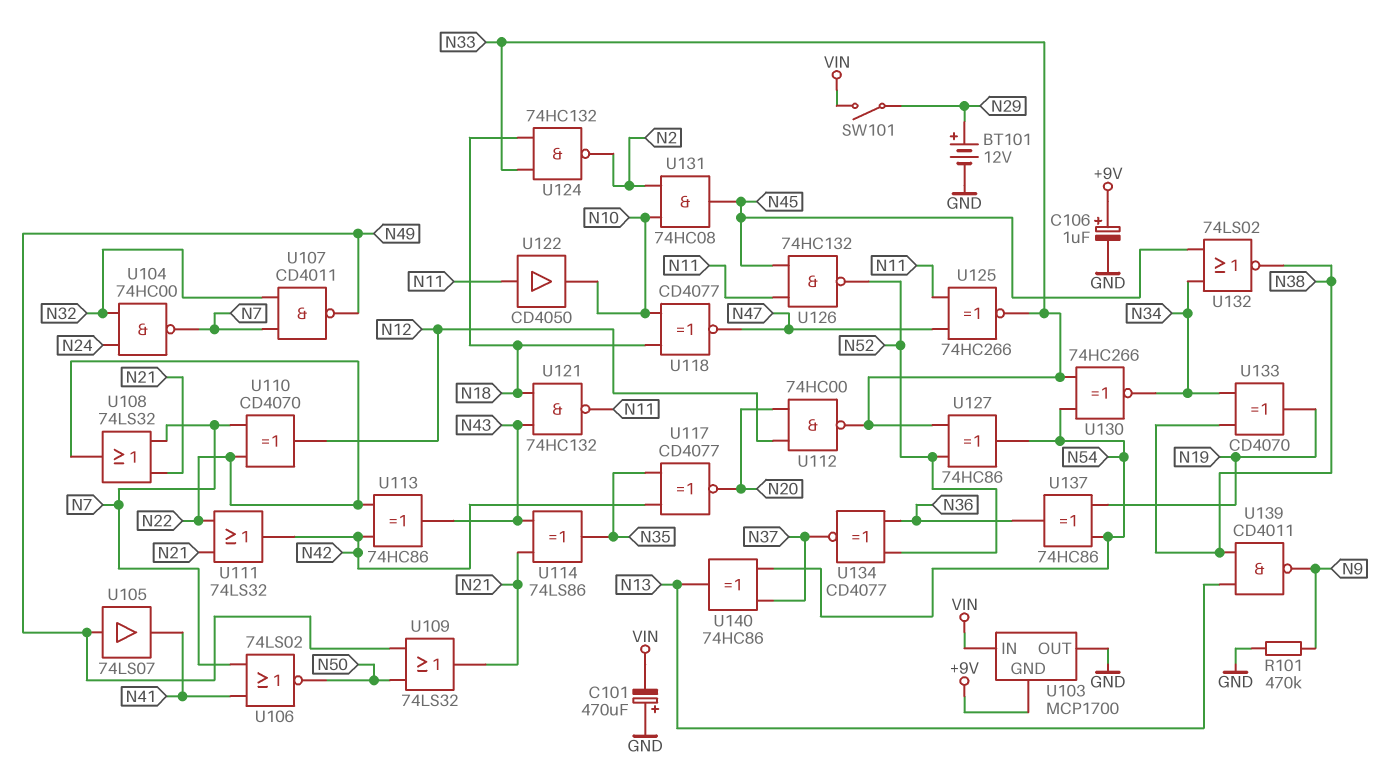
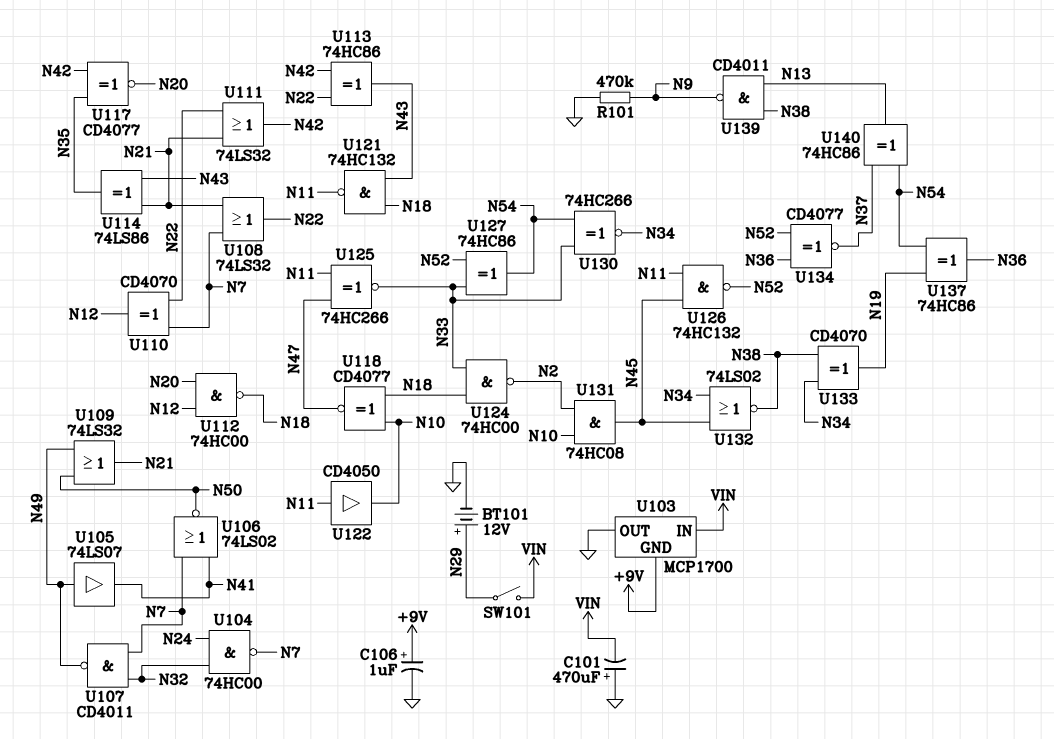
U112: NAND 74HC00 (in N12, in N20, out N33) -> NAND 74HC00 (in N12, in N20, out N18)
U124: NAND 74HC132 (in N18, in N33, out N2) -> NAND 74HC00 (in N18, in N33, out N2)

